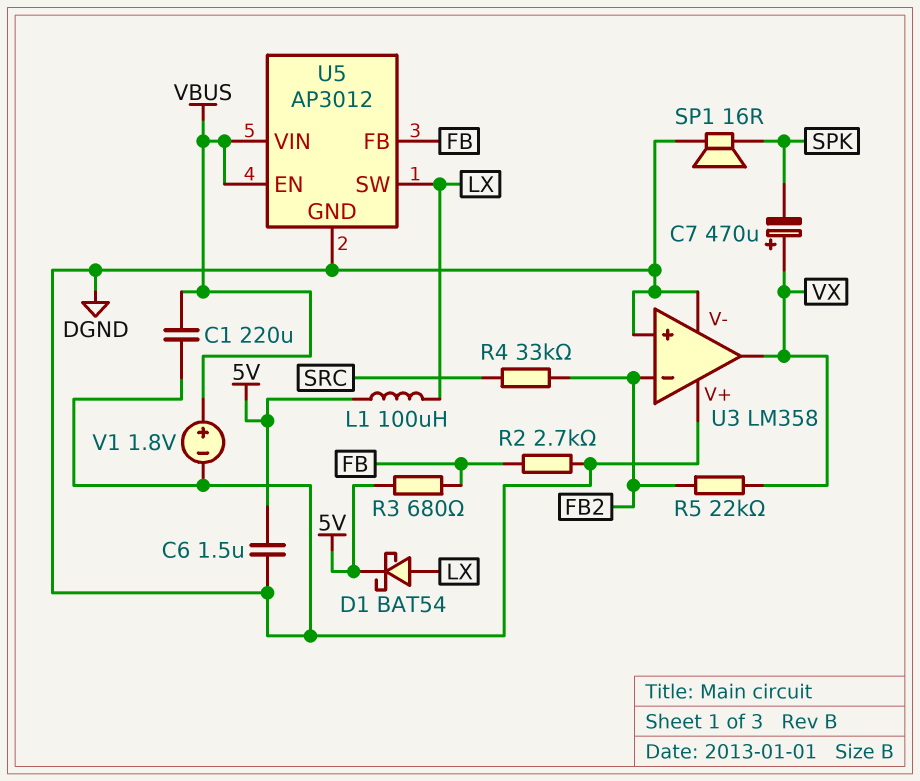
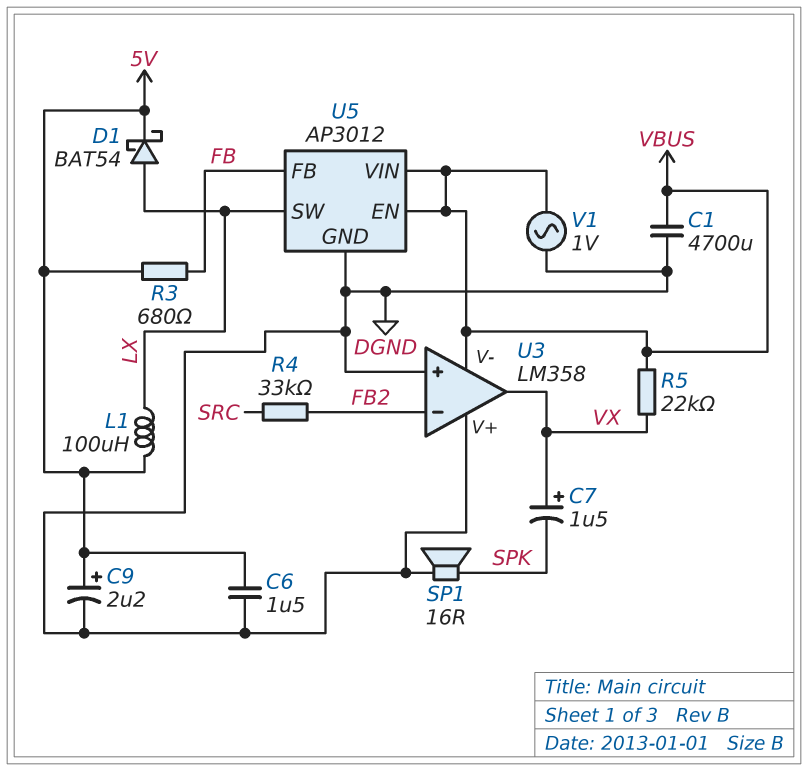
C1: 220uF (DGND, VBUS) -> 4700uF (DGND, VBUS)
C7: 470uF (plus VX, minus SPK) -> 1.5uF (plus VX, minus SPK)
C9: none -> 2.2uF (plus 5V, minus DGND)
R2: 2.7k (DGND, FB) -> none
R5: 22k (FB2, VX) -> 22k (VBUS, VX)
U3 pin V-: DGND -> VBUS
V1: 1.8V (plus VBUS, minus DGND) -> AC 1V (DGND, VBUS)

